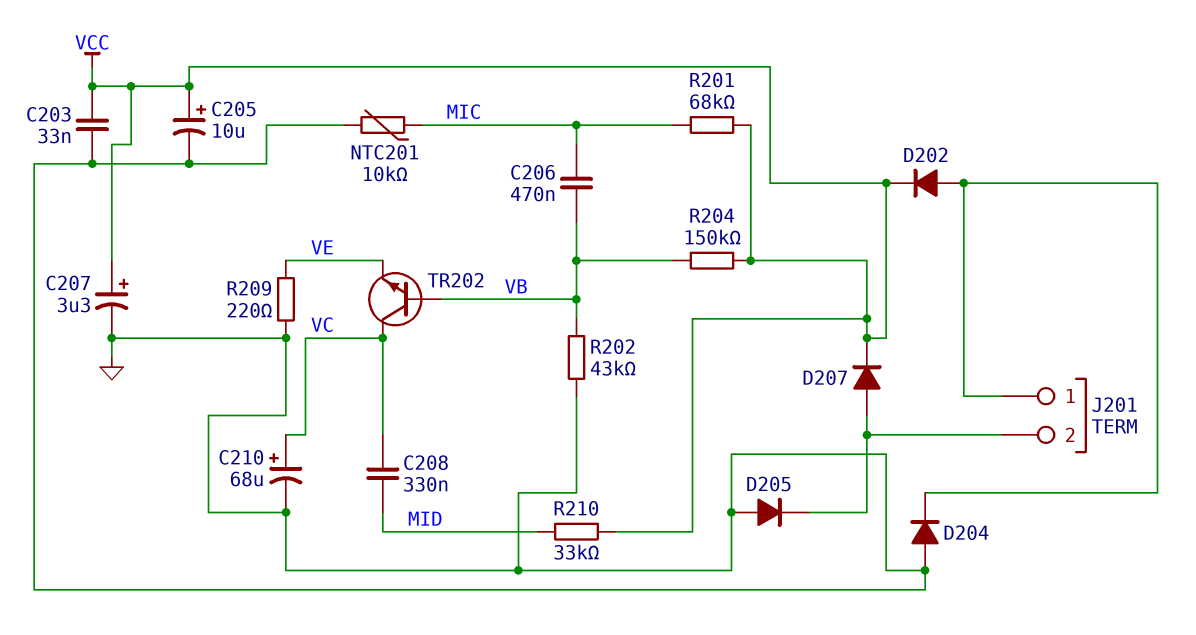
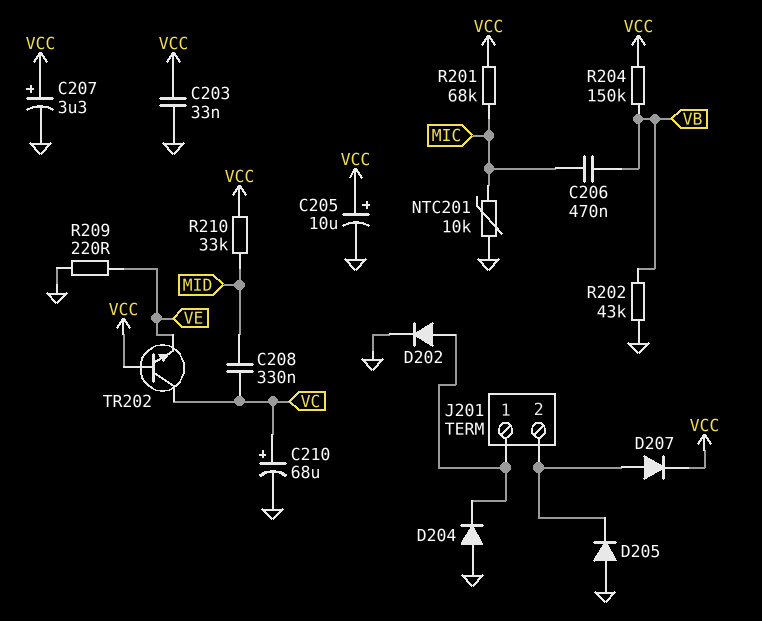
D202: diode (A J201/1, K VCC) -> diode (A J201/1, K GND)
TR202: NPN (B VB, C VC, E VE) -> NPN (B VCC, C VC, E VE)

